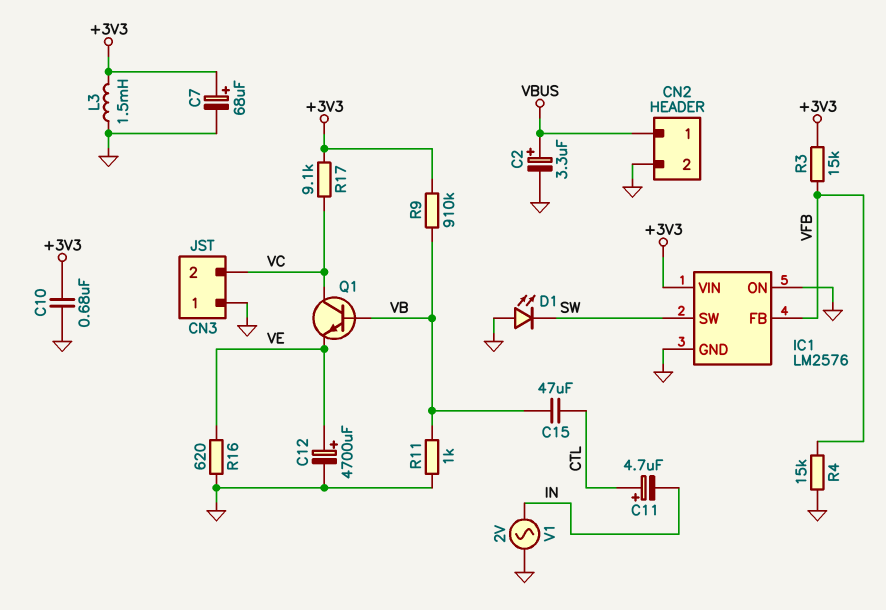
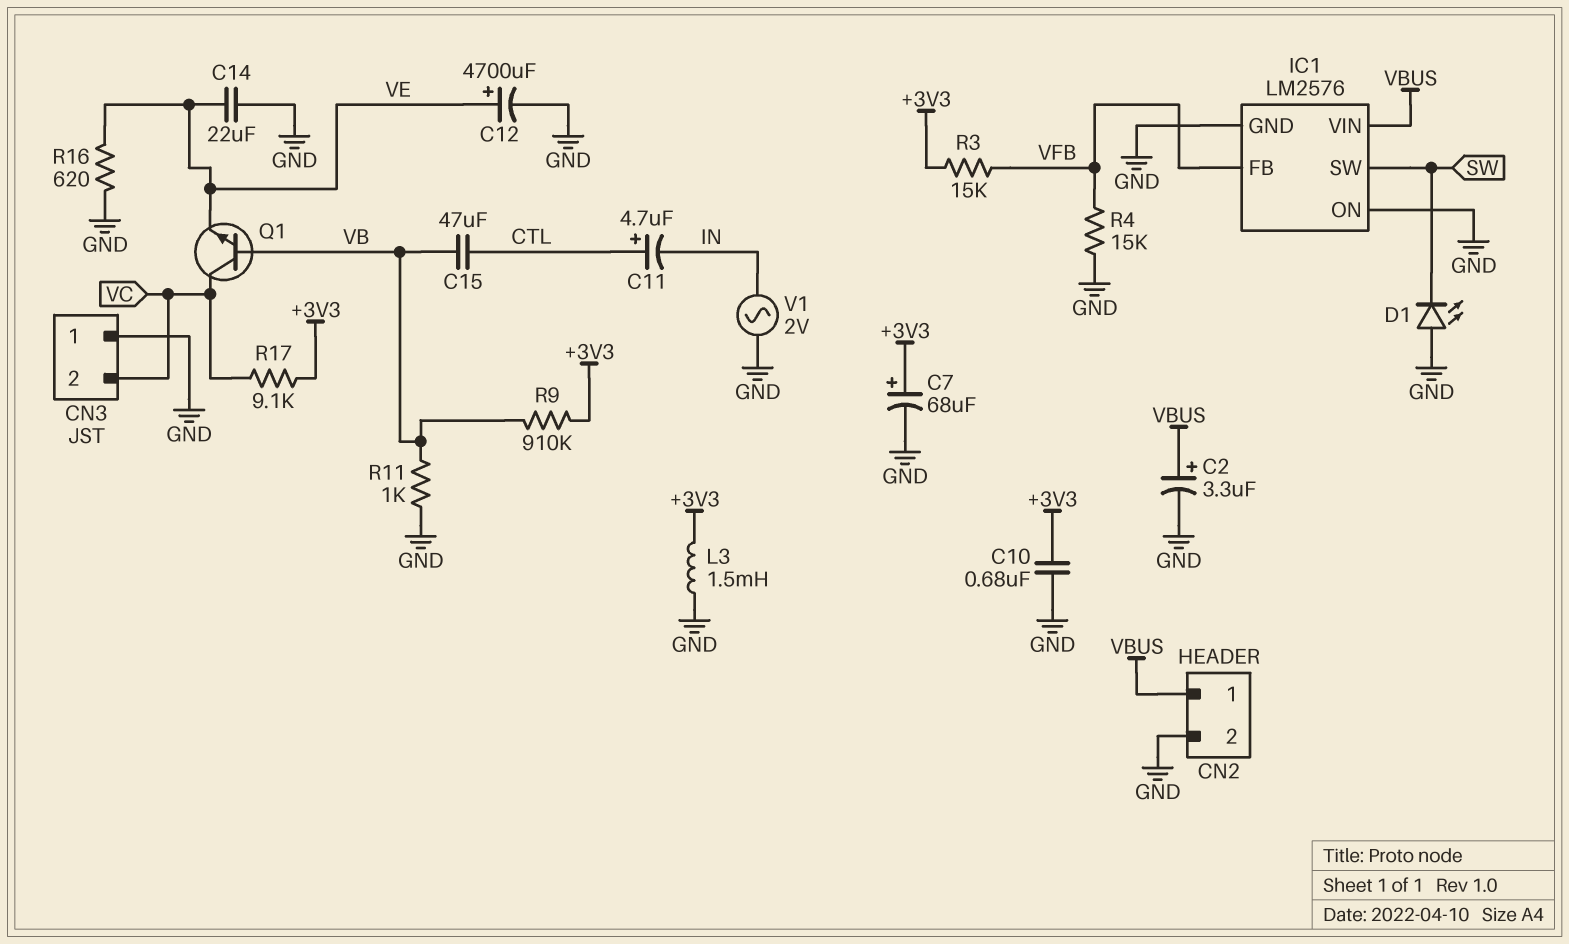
C14: none -> 22uF (GND, VE)
IC1 pin VIN: +3V3 -> VBUS

